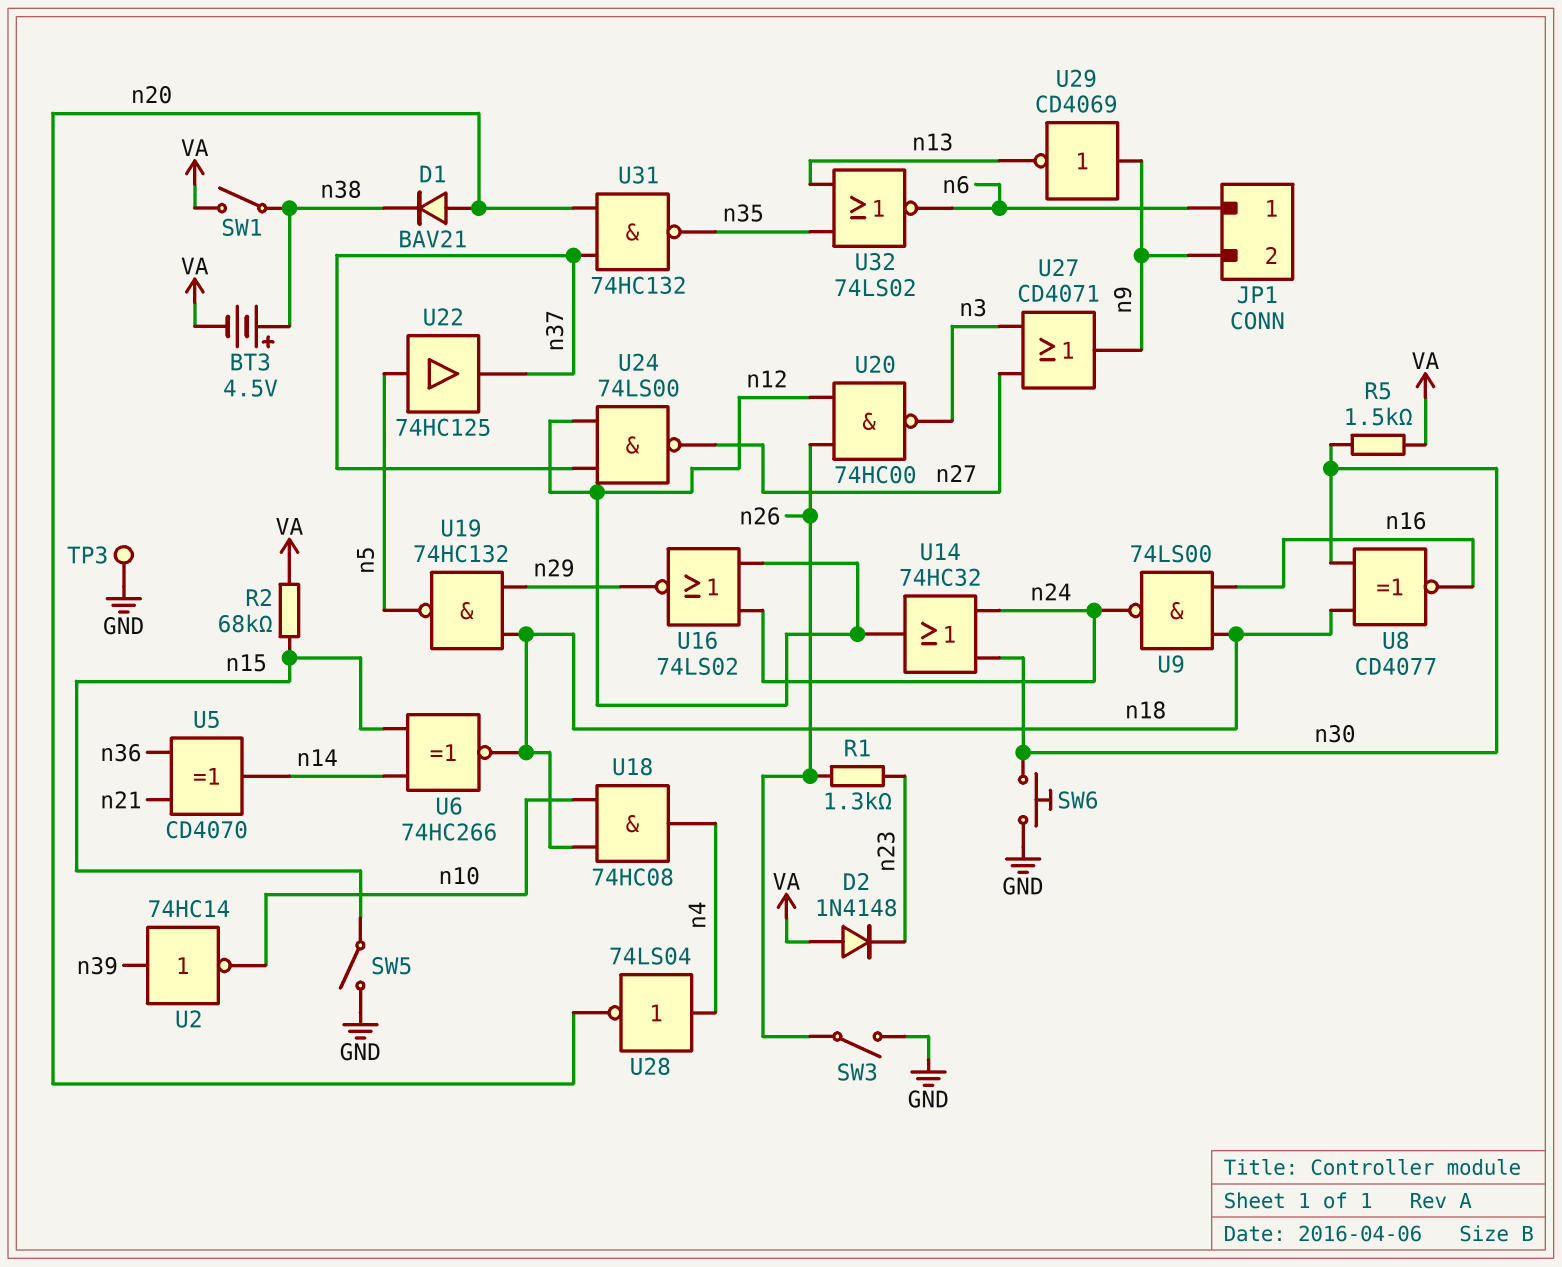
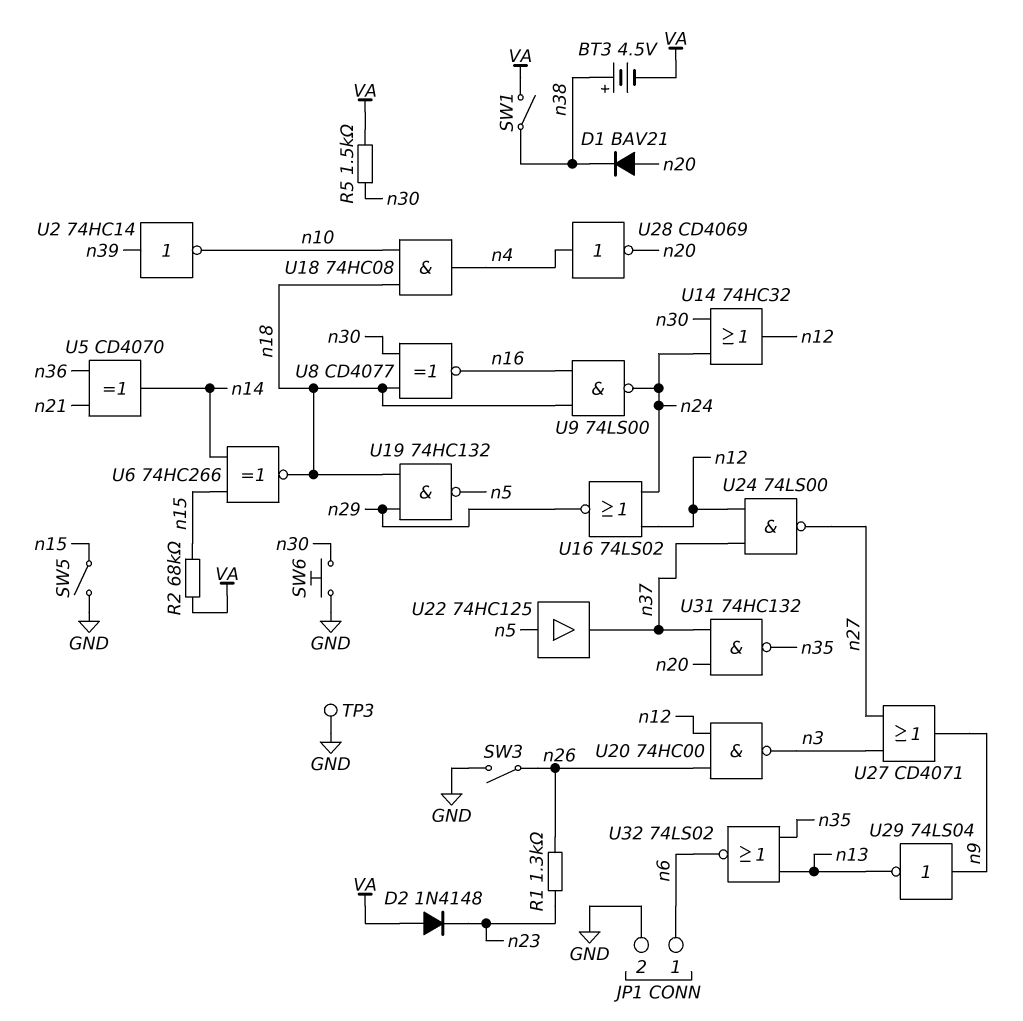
JP1 pin 2: n9 -> GND
U28: NOT 74LS04 (in n4, out n20) -> NOT CD4069 (in n4, out n20)
U29: NOT CD4069 (in n9, out n13) -> NOT 74LS04 (in n9, out n13)

